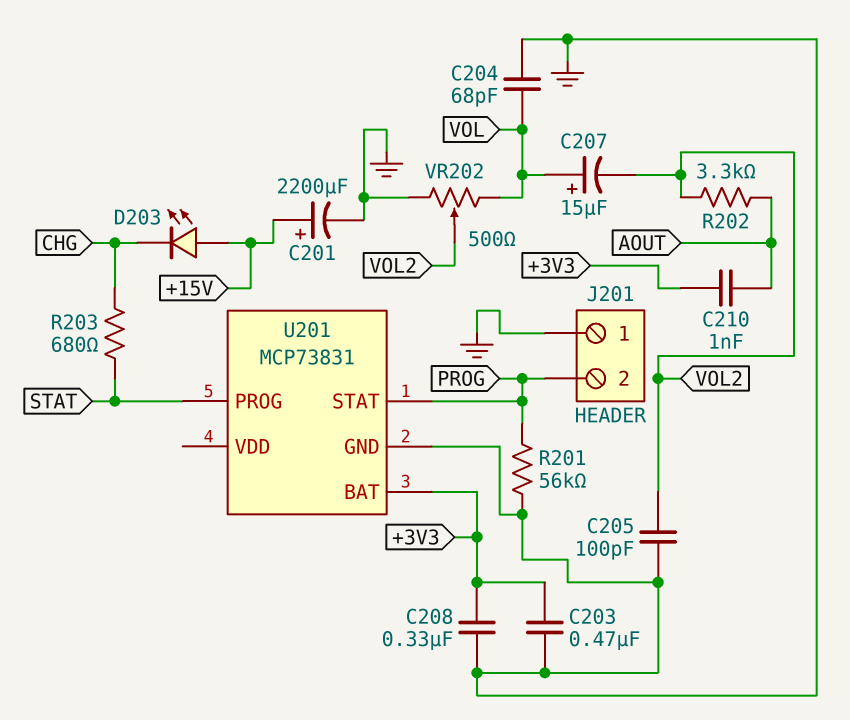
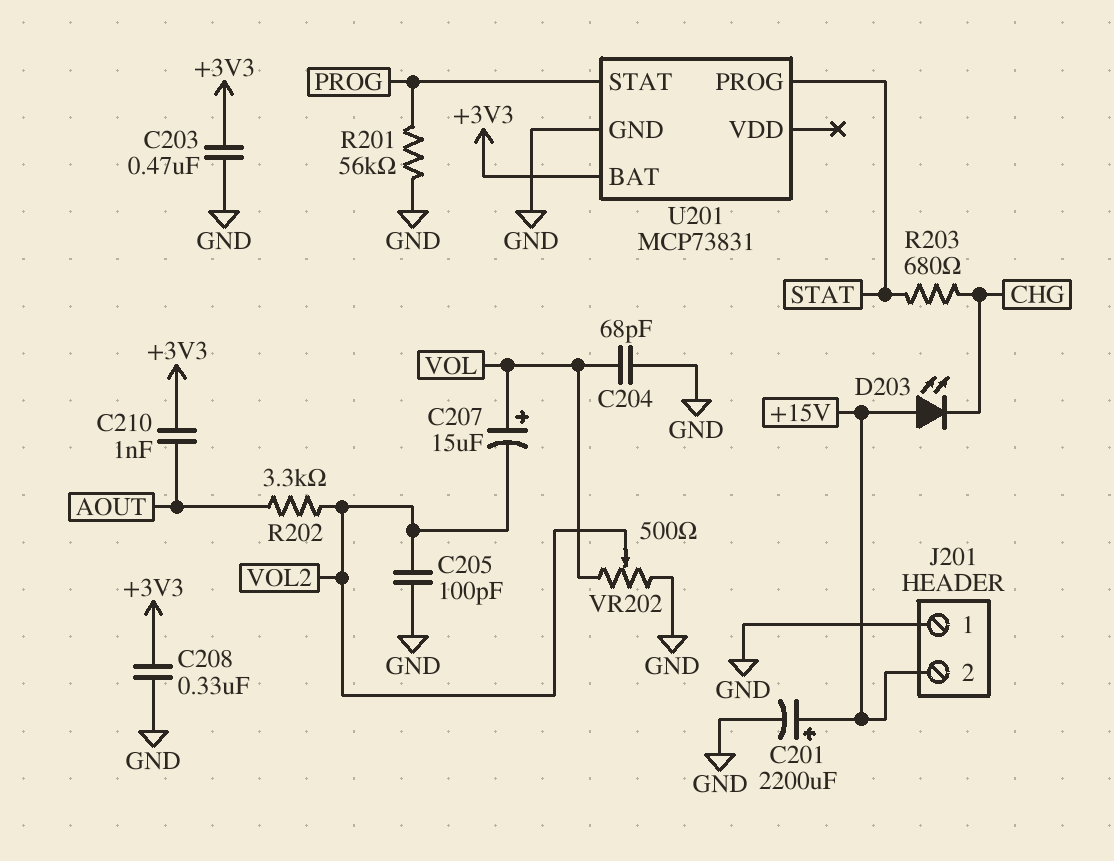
J201 pin 2: PROG -> +15V

